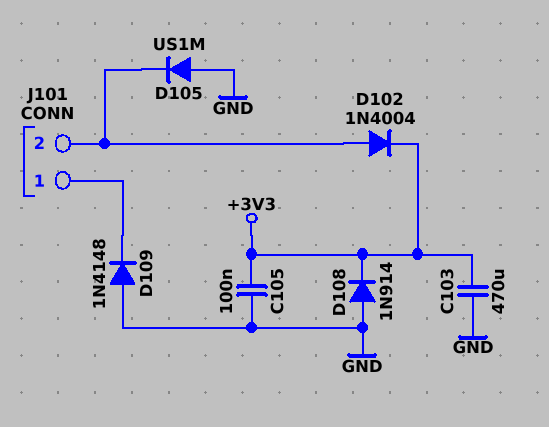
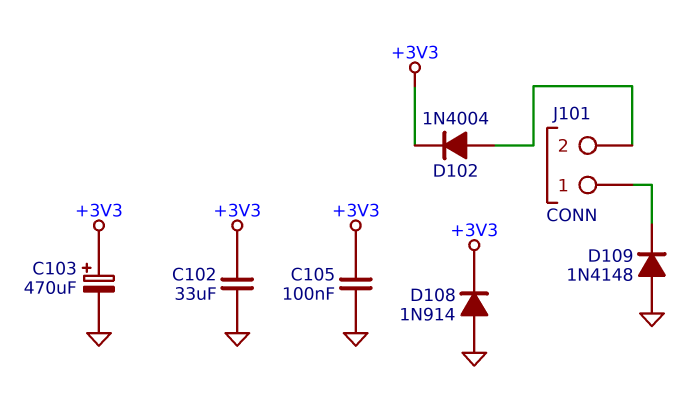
C102: none -> 33uF (+3V3, GND)
C103: 470uF (+3V3, GND) -> 470uF (plus +3V3, minus GND)
D105: diode US1M (A GND, K J101/2) -> none

